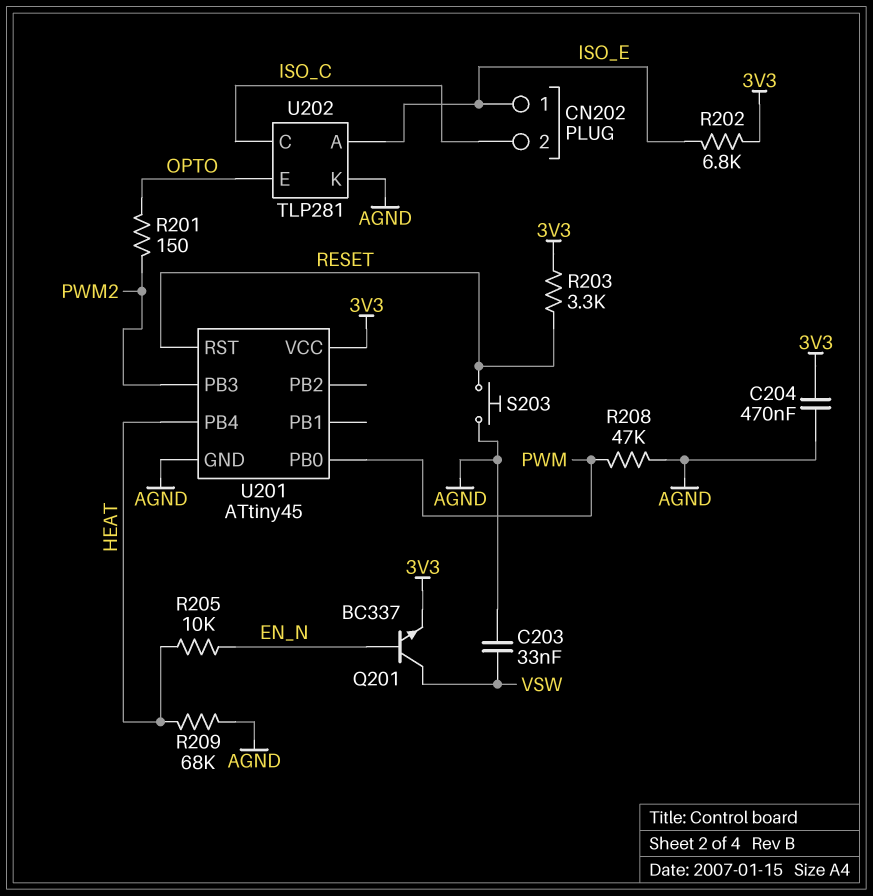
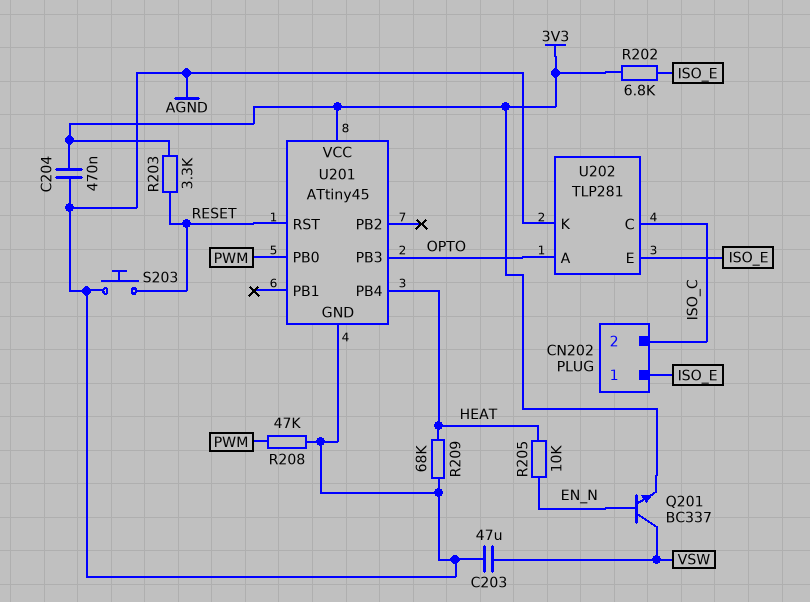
C203: 33nF (AGND, VSW) -> 47uF (AGND, VSW)
R201: 150 (OPTO, PWM2) -> none
U201 pin PB3: PWM2 -> OPTO
U202 pin A: ISO_E -> OPTO
U202 pin E: OPTO -> ISO_E

